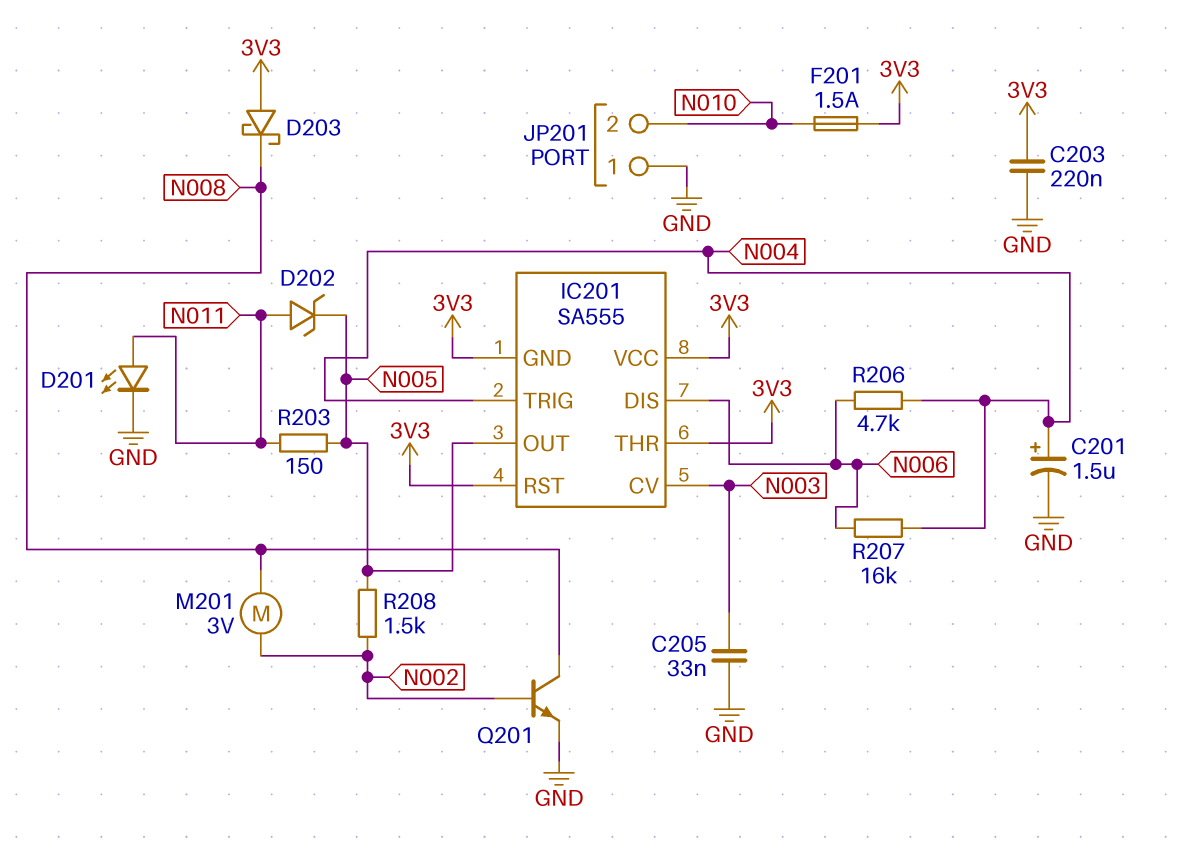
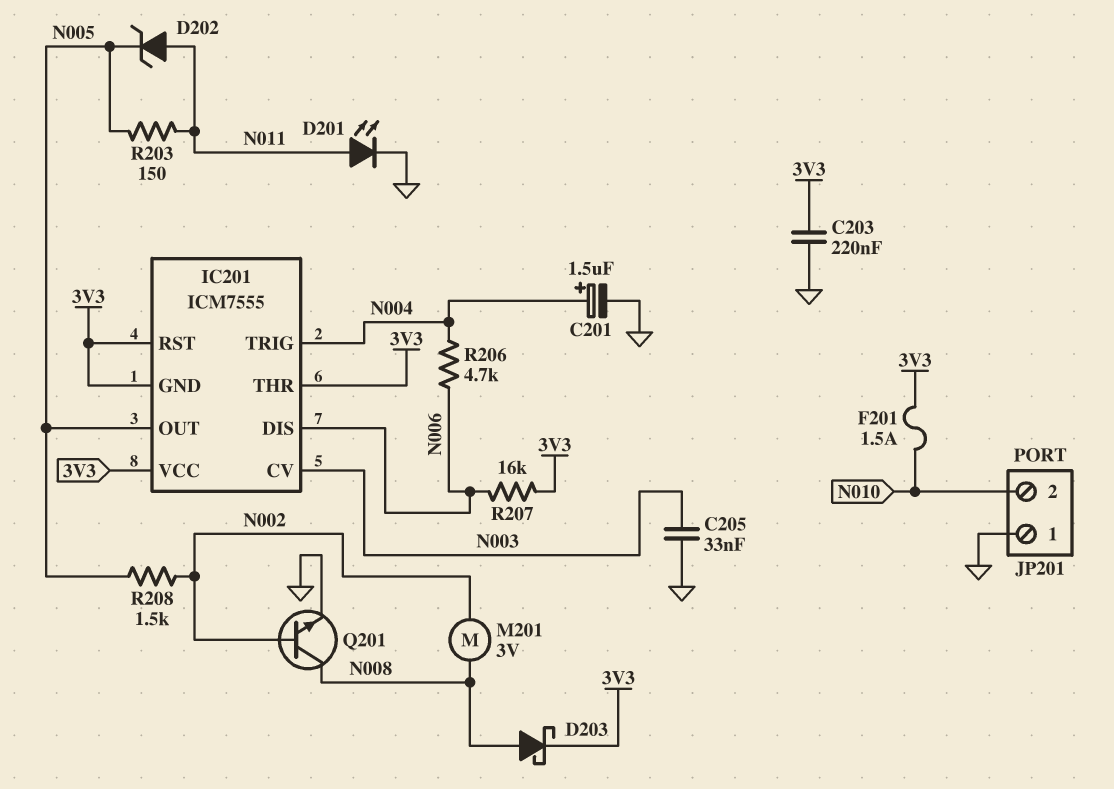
D203: schottky (A 3V3, K N008) -> schottky (A N008, K 3V3)
IC201: SA555 -> ICM7555
R207: 16k (N004, N006) -> 16k (3V3, N006)

